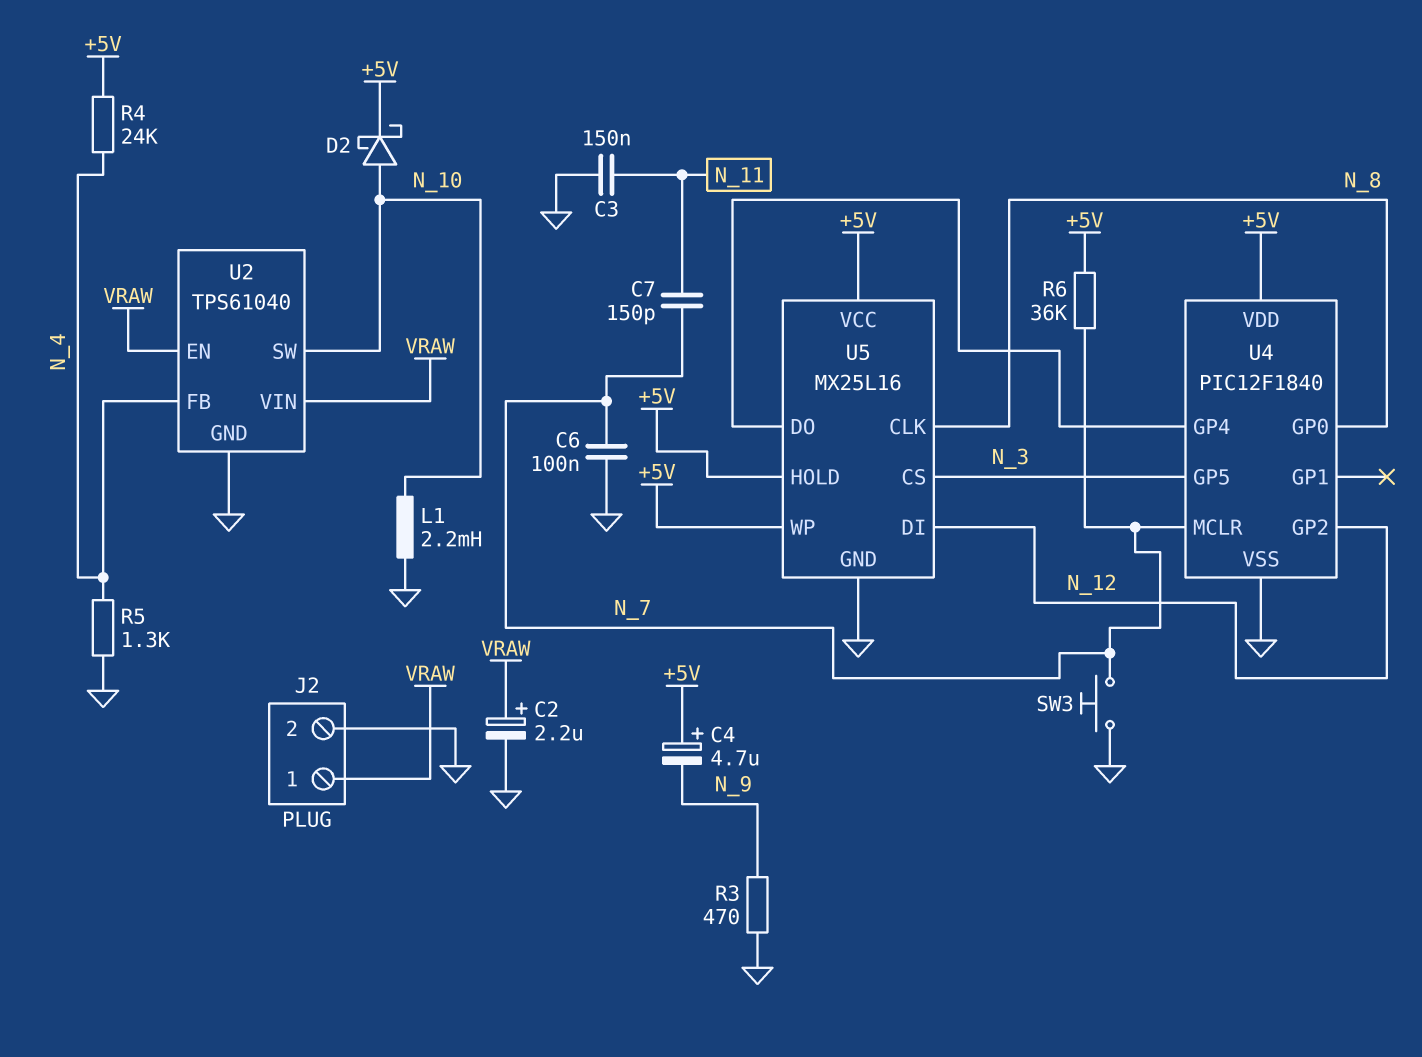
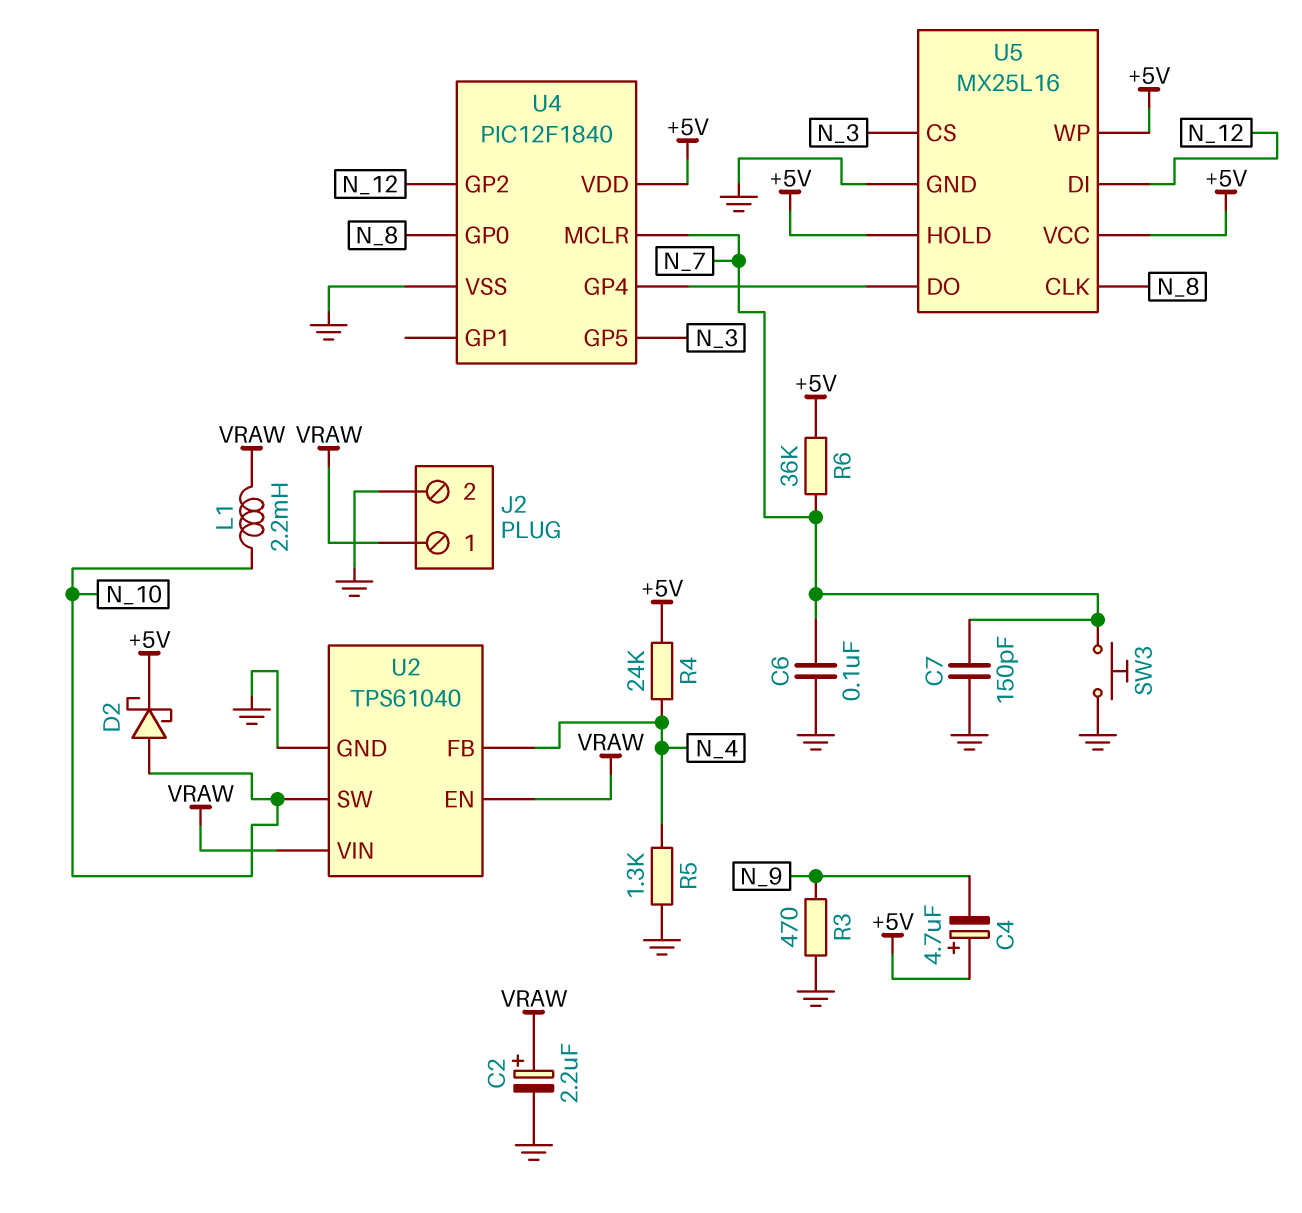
C3: 150nF (GND, N_11) -> none
C7: 150pF (N_7, N_11) -> 150pF (GND, N_7)
L1: 2.2mH (GND, N_10) -> 2.2mH (N_10, VRAW)

